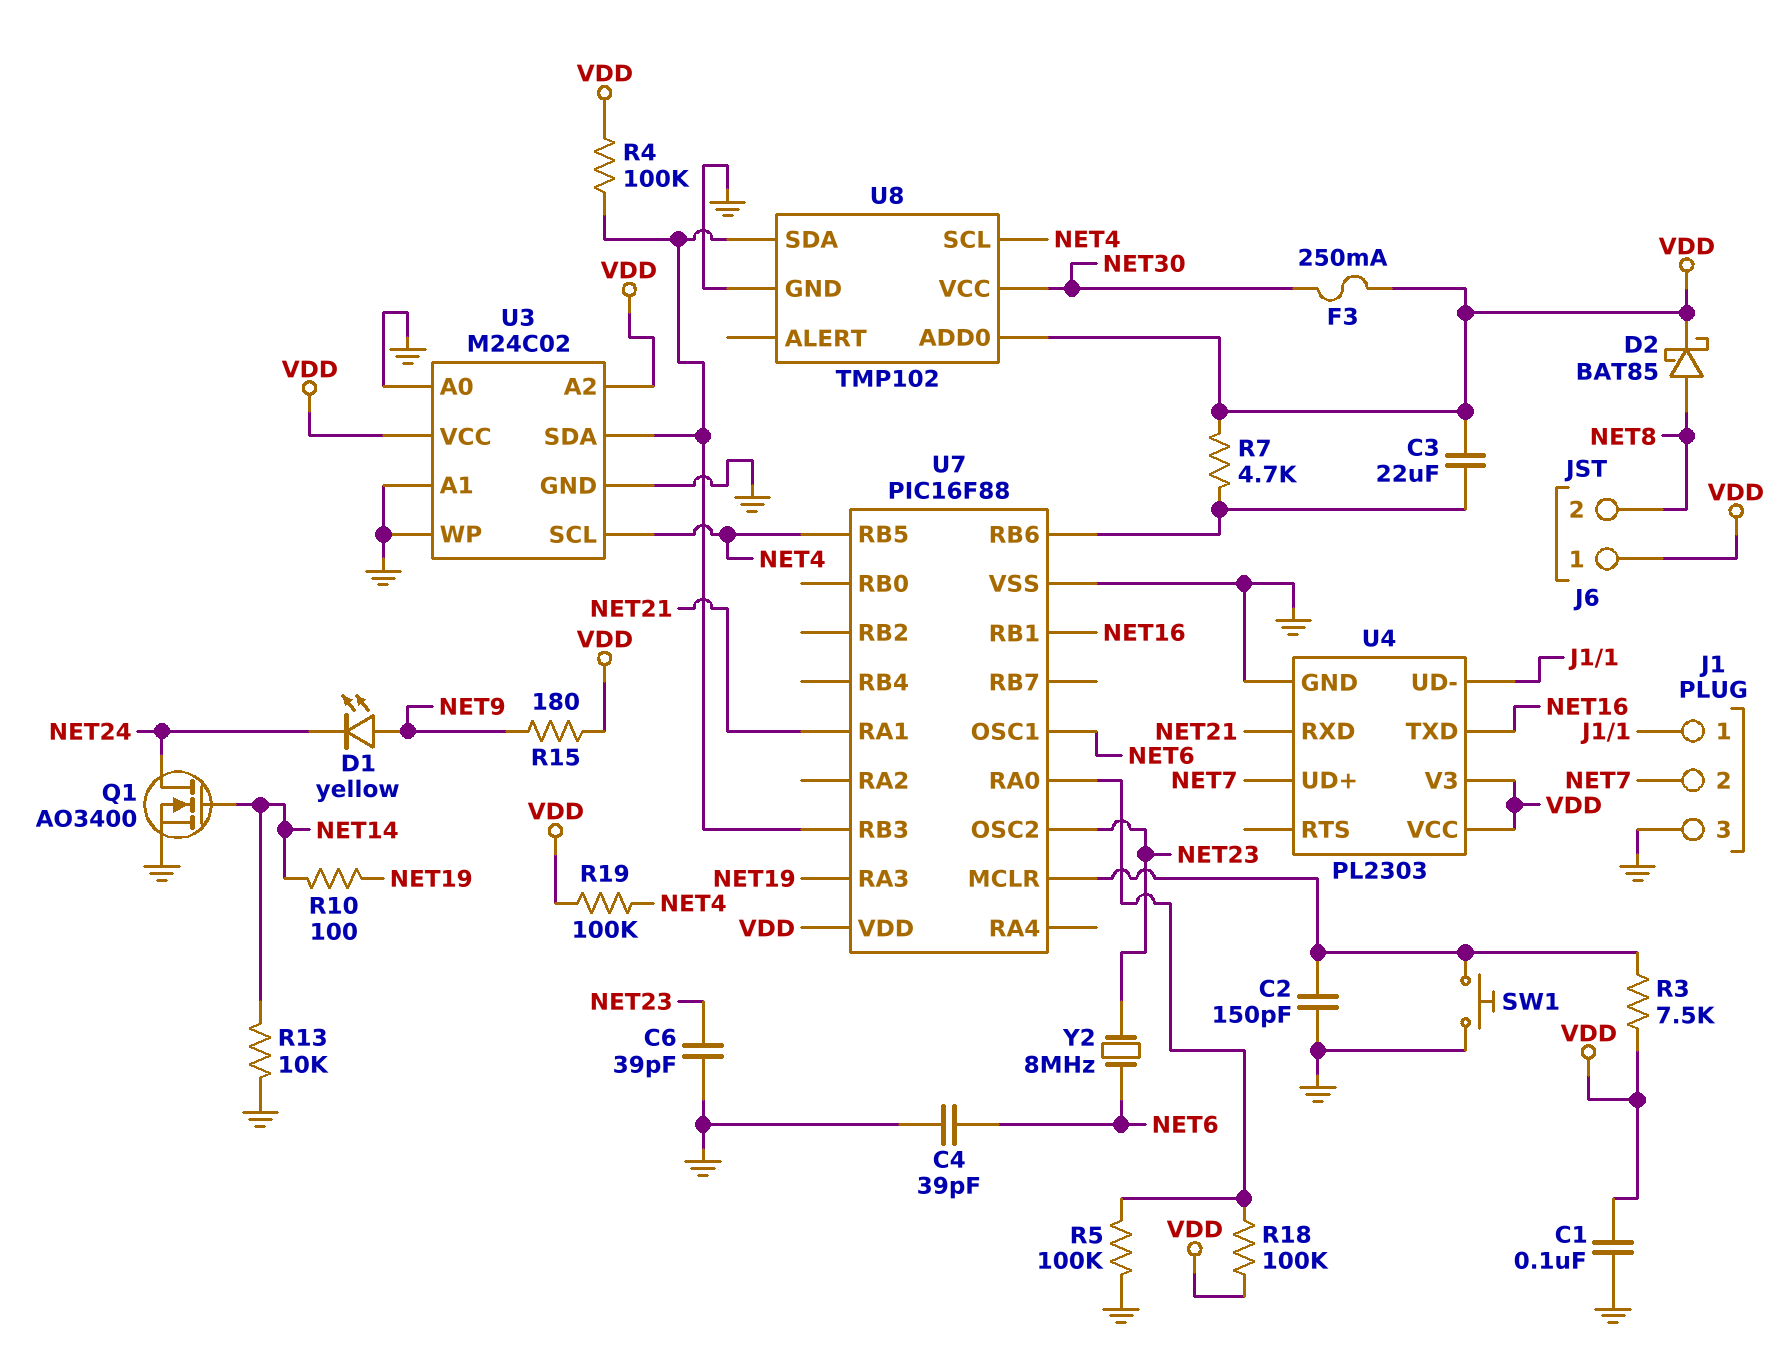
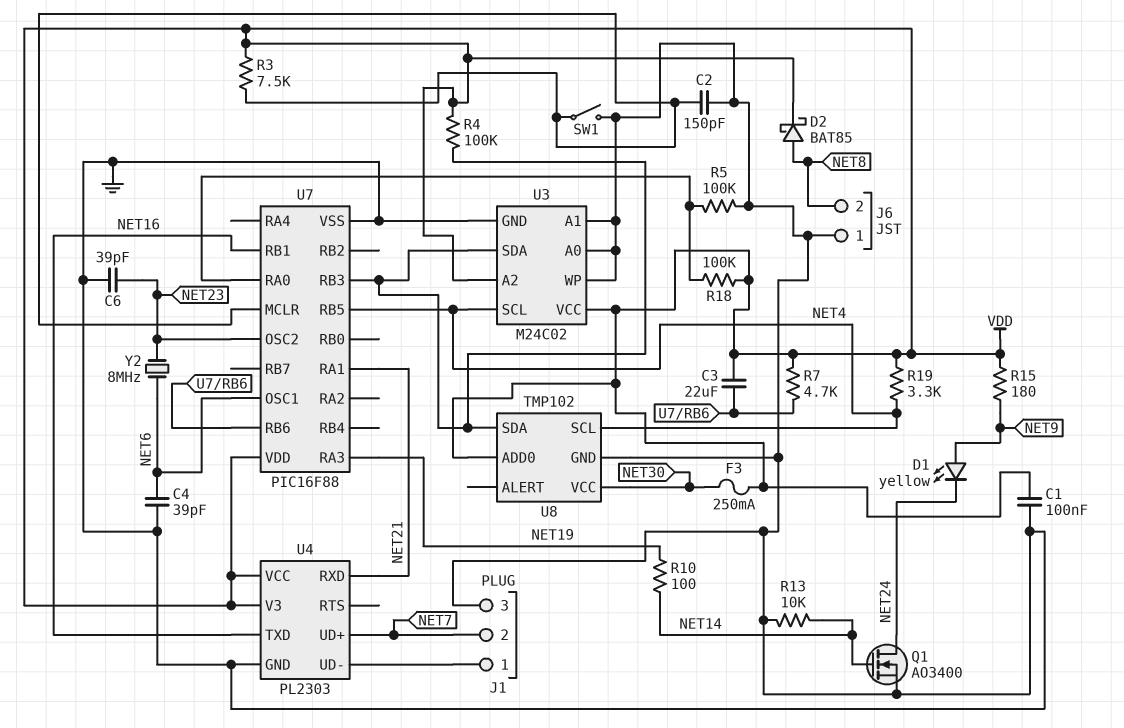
J6 pin 1: VDD -> GND
R19: 100k (NET4, VDD) -> 3.3k (NET4, VDD)
SW1: button (GND, U7/MCLR) -> switch (GND, U7/MCLR)

